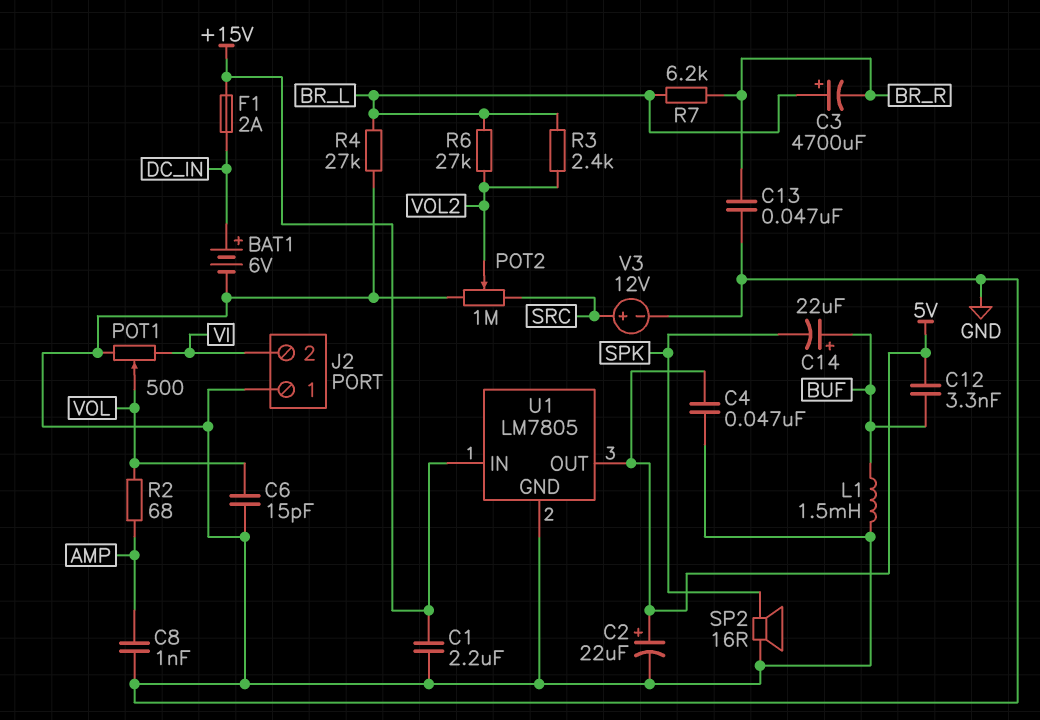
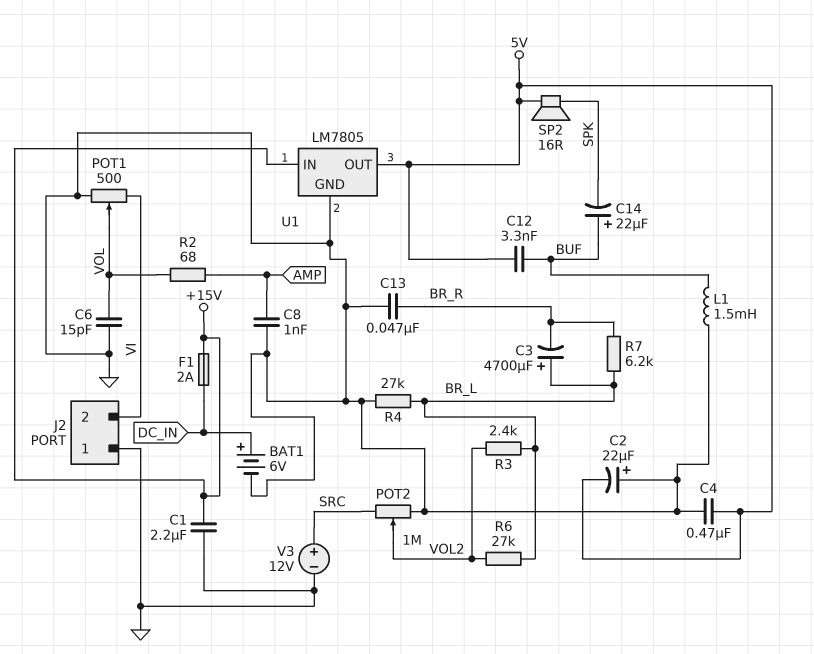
C2: 22uF (plus 5V, minus GND) -> 22uF (plus GND, minus 5V)
C4: 47nF (5V, GND) -> 470nF (5V, GND)
SP2: speaker 16R (GND, SPK) -> speaker 16R (5V, SPK)

